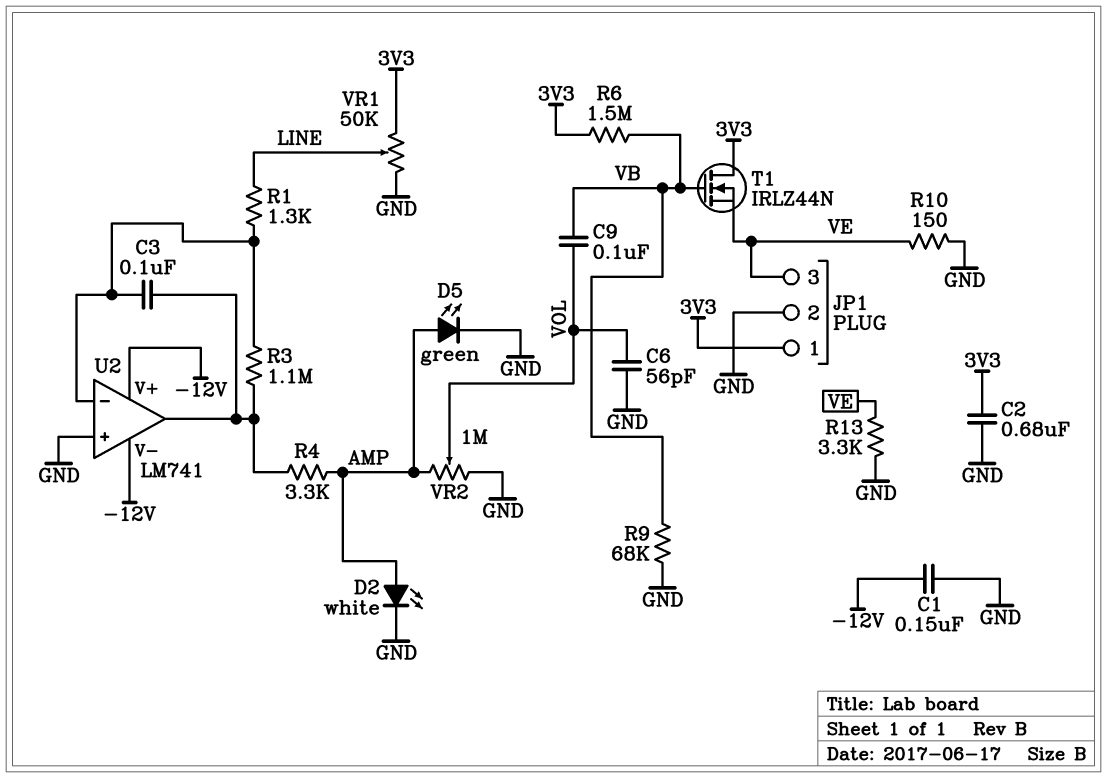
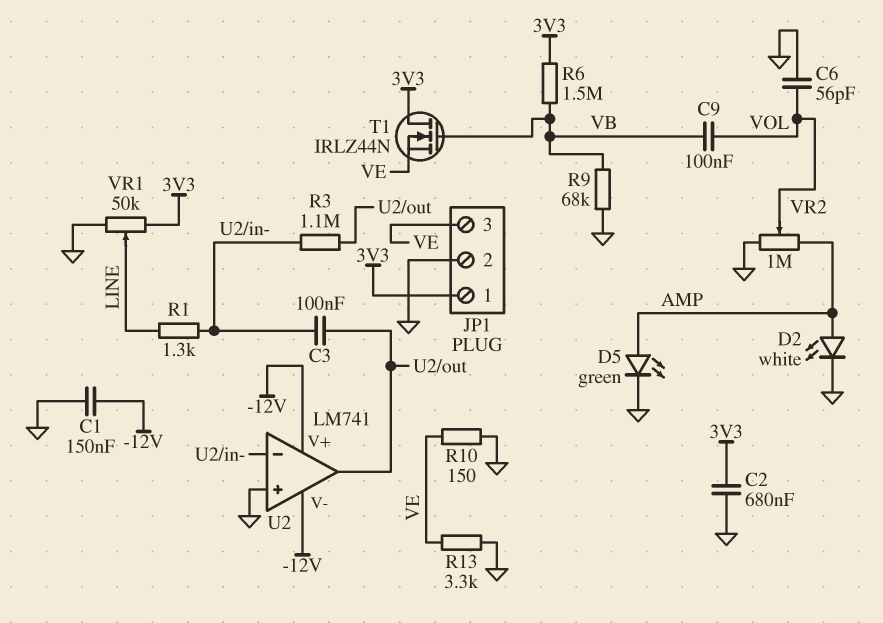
R4: 3.3k (AMP, U2/out) -> none

